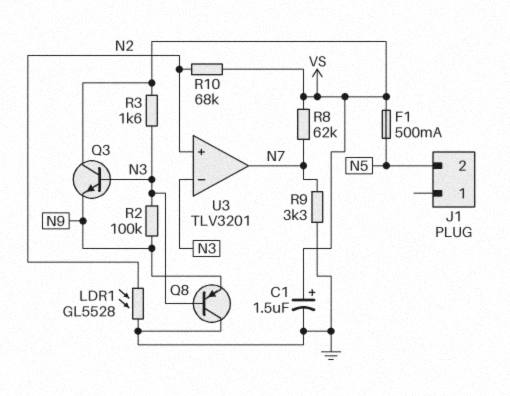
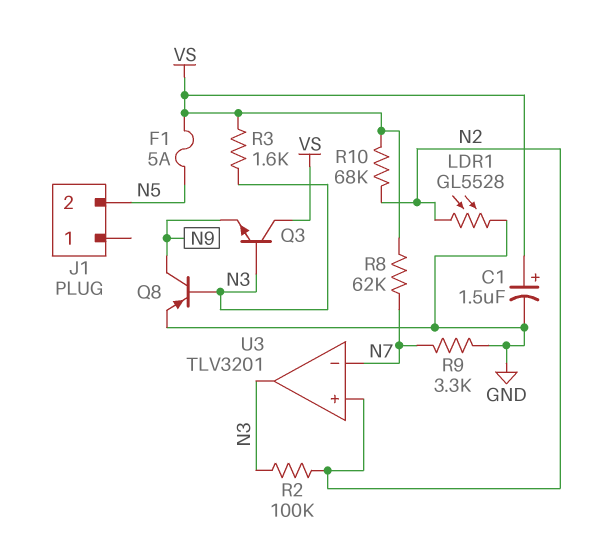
F1: 500mA (N5, VS) -> 5A (N5, VS)
Q8: PNP (B N3, C GND, E N9) -> PNP (B N3, C N9, E GND)
R2: 100k (N3, N9) -> 100k (N2, N3)
U3 pin in-: N3 -> N7
U3 pin out: N7 -> N3

